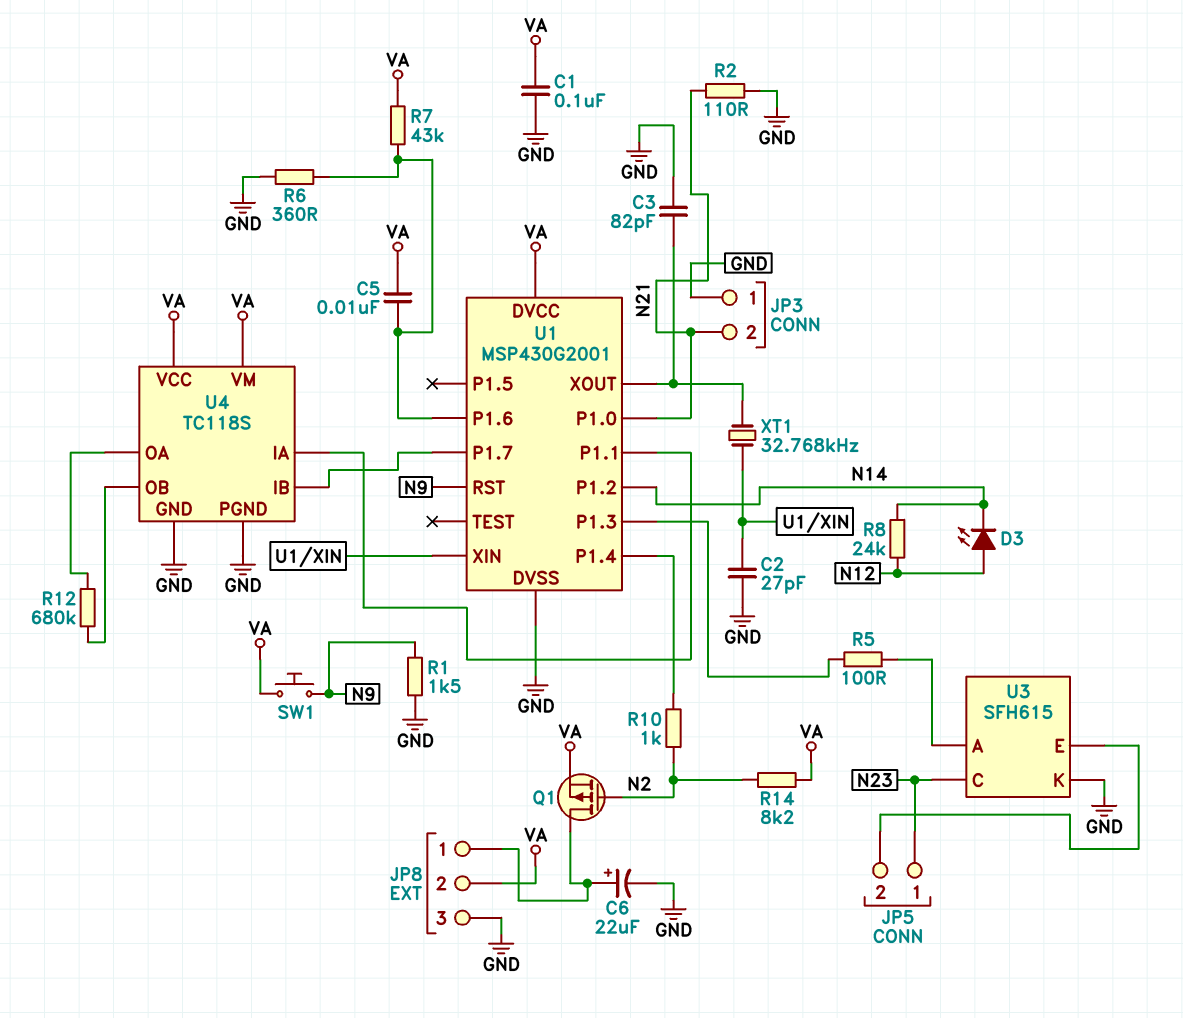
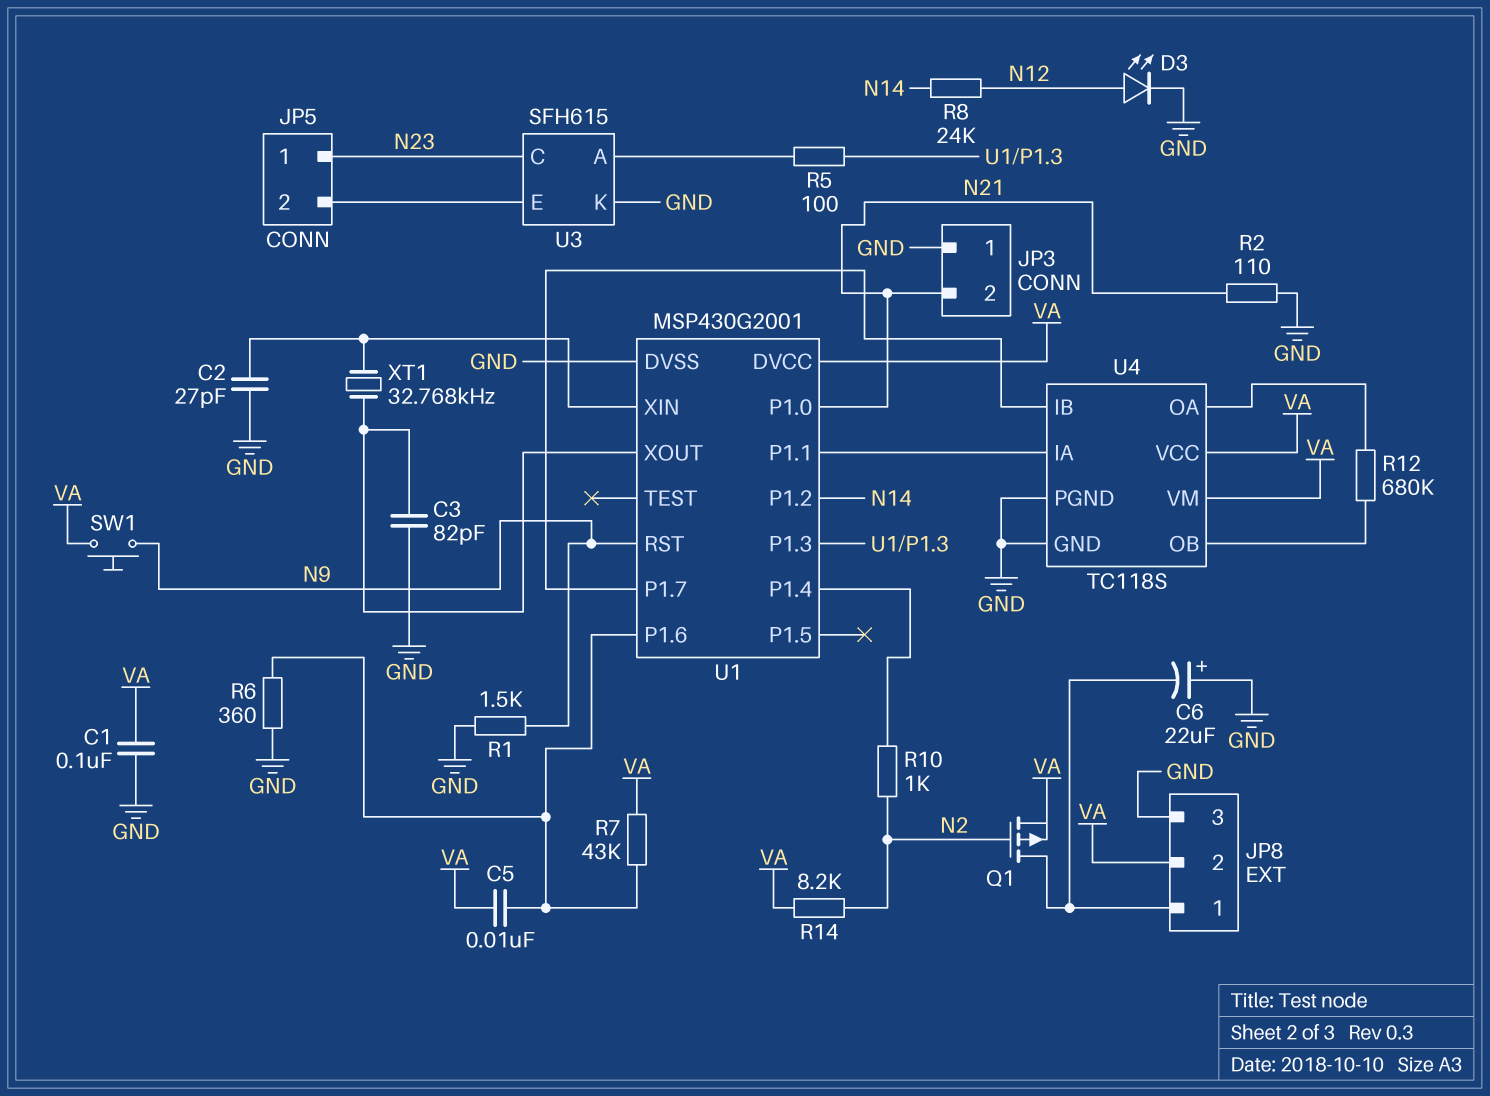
C6: 22uF (plus JP8/1, minus GND) -> 22uF (plus GND, minus JP8/1)
D3: LED (A N12, K N14) -> LED (A N12, K GND)

